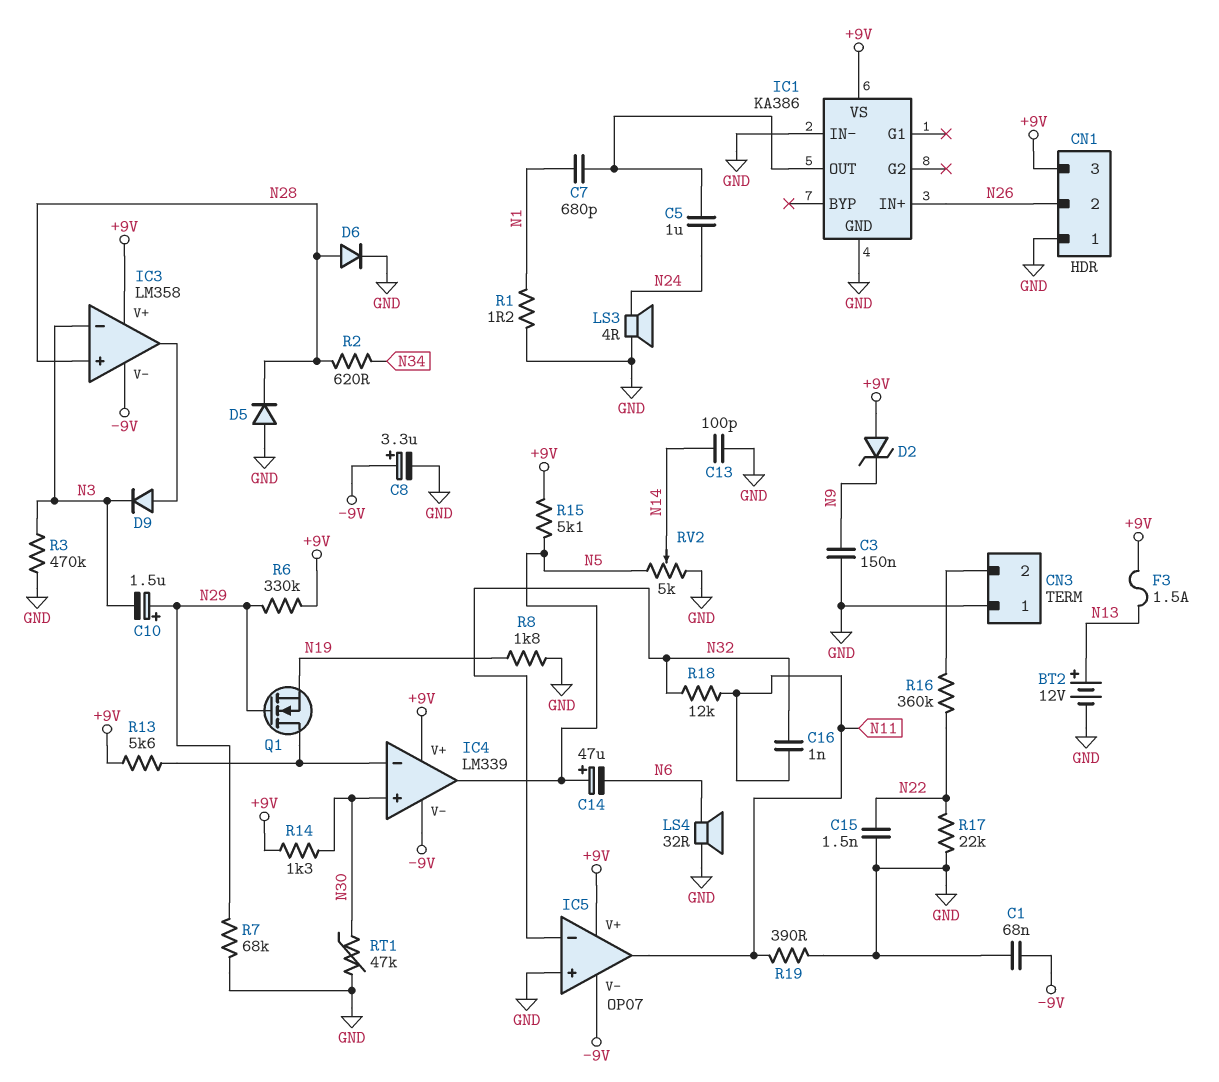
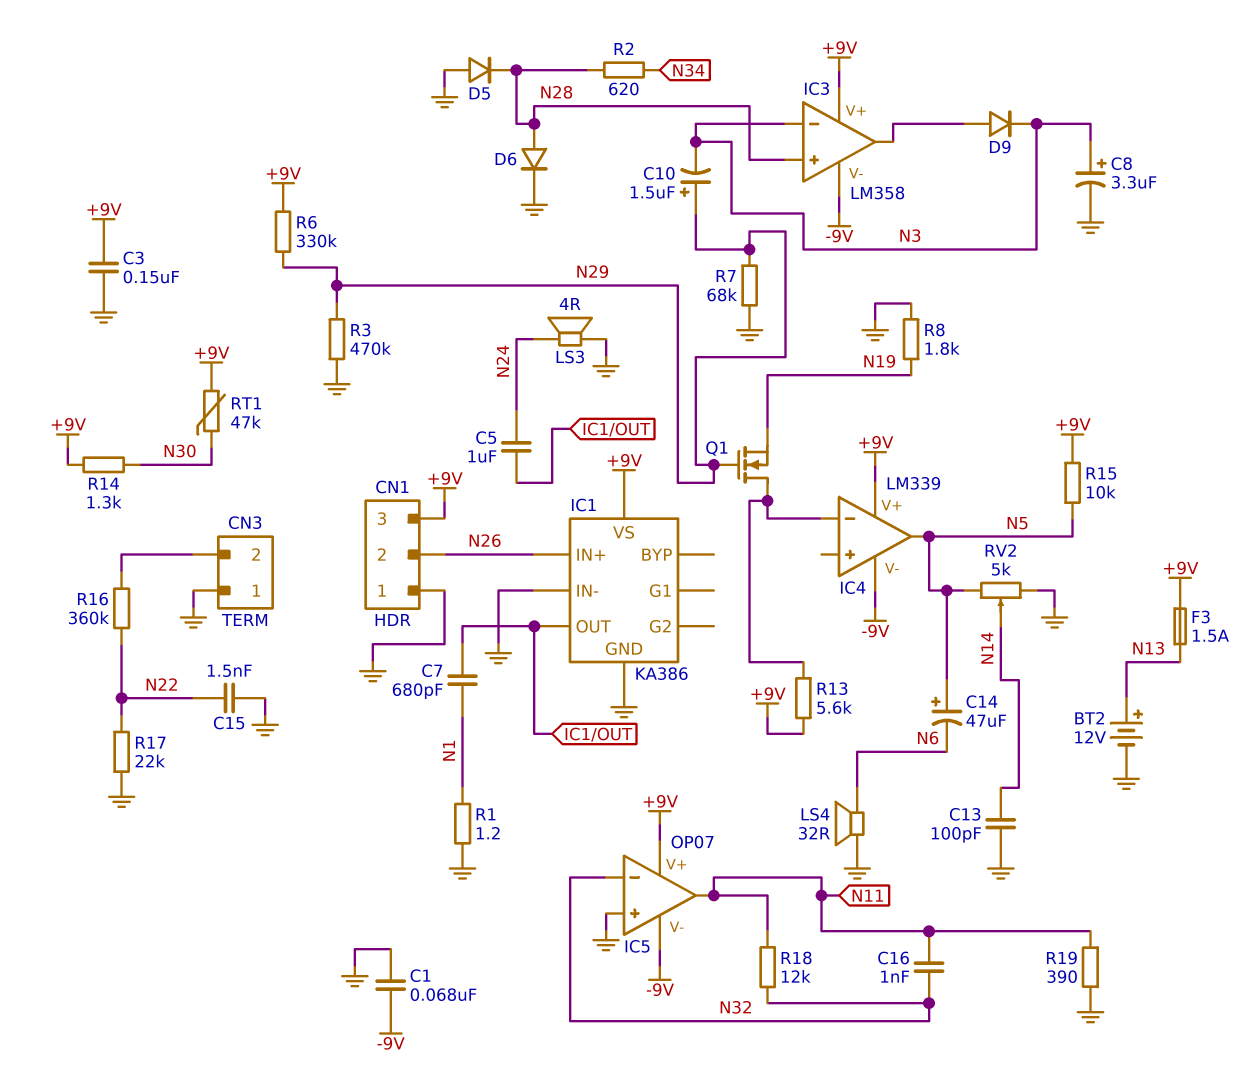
C3: 150nF (GND, N9) -> 150nF (+9V, GND)
C8: 3.3uF (plus -9V, minus GND) -> 3.3uF (plus N3, minus GND)
D2: zener (A +9V, K N9) -> none
IC4 pin in+: N30 -> none
R3: 470k (GND, N3) -> 470k (GND, N29)
R15: 5.1k (+9V, N5) -> 10k (+9V, N5)
RT1: 47k (GND, N30) -> 47k (+9V, N30)

